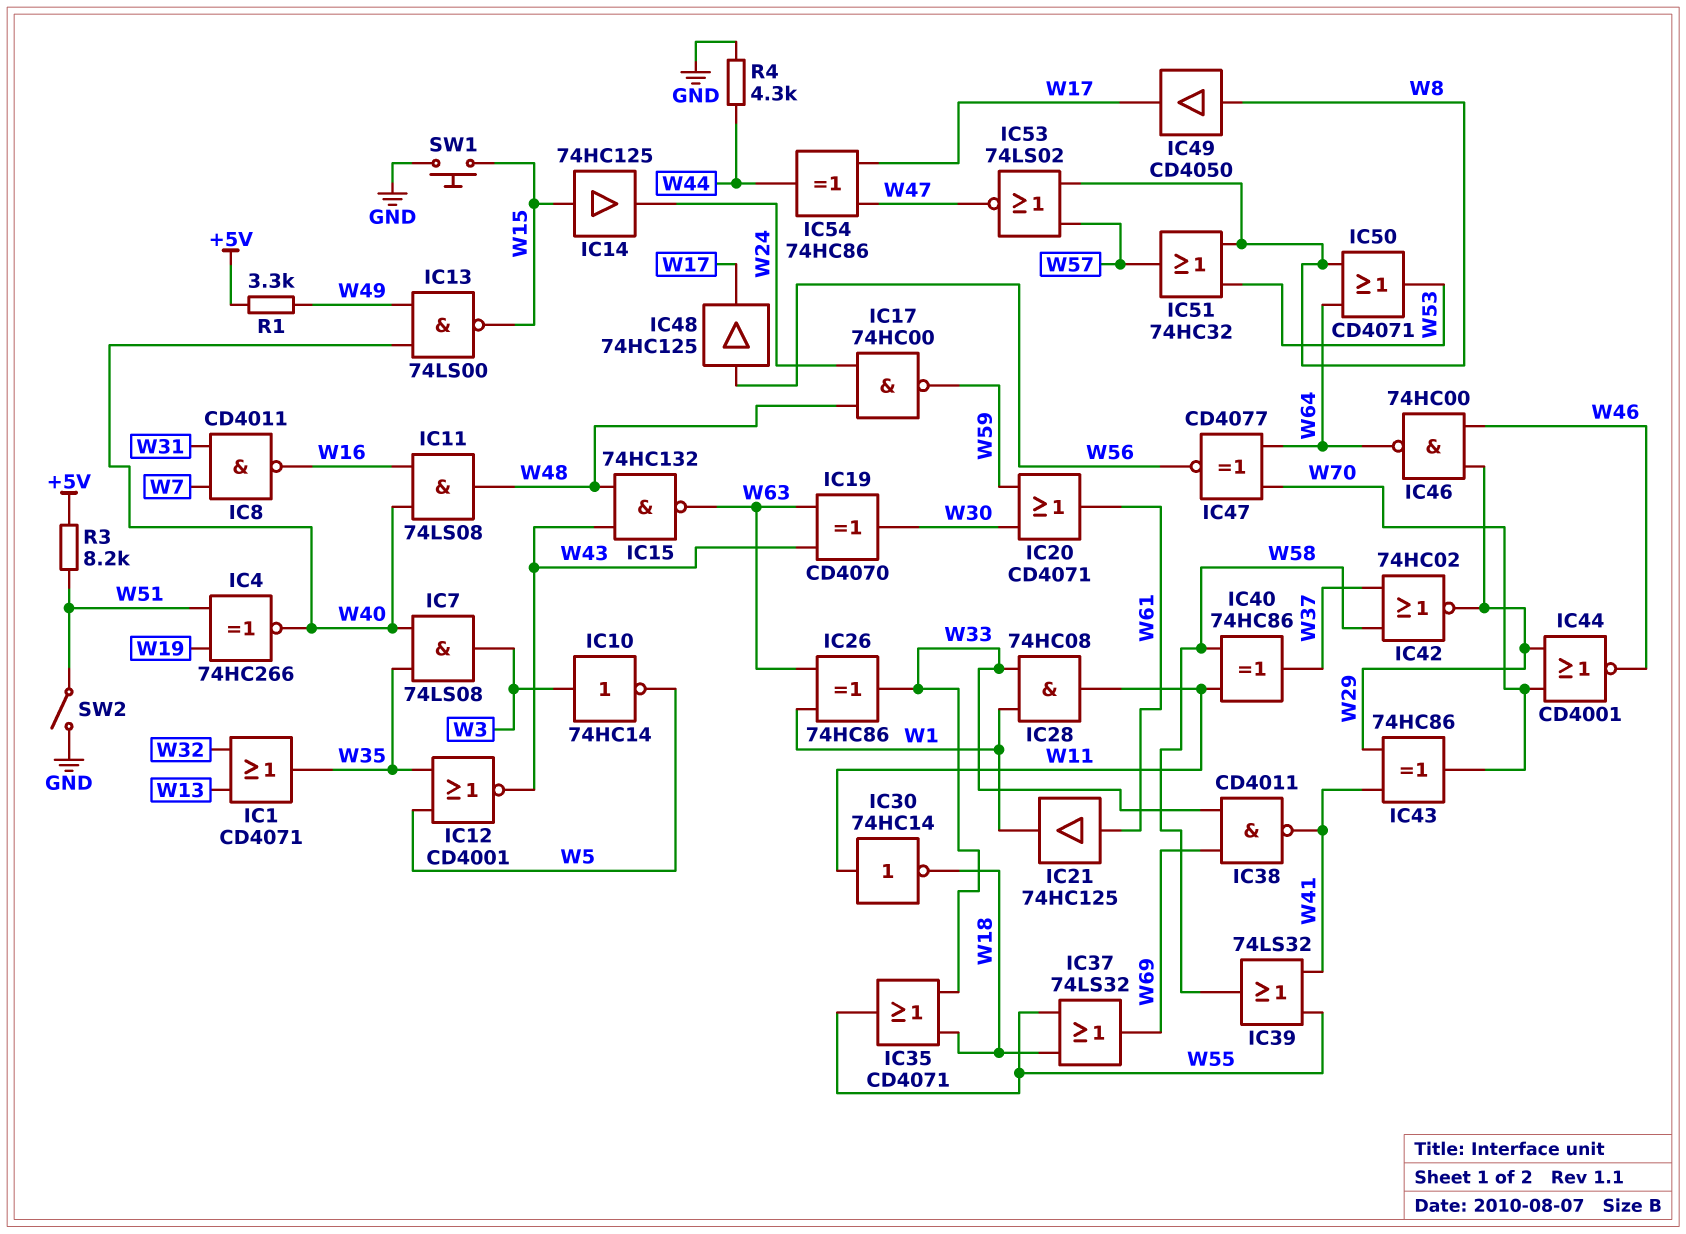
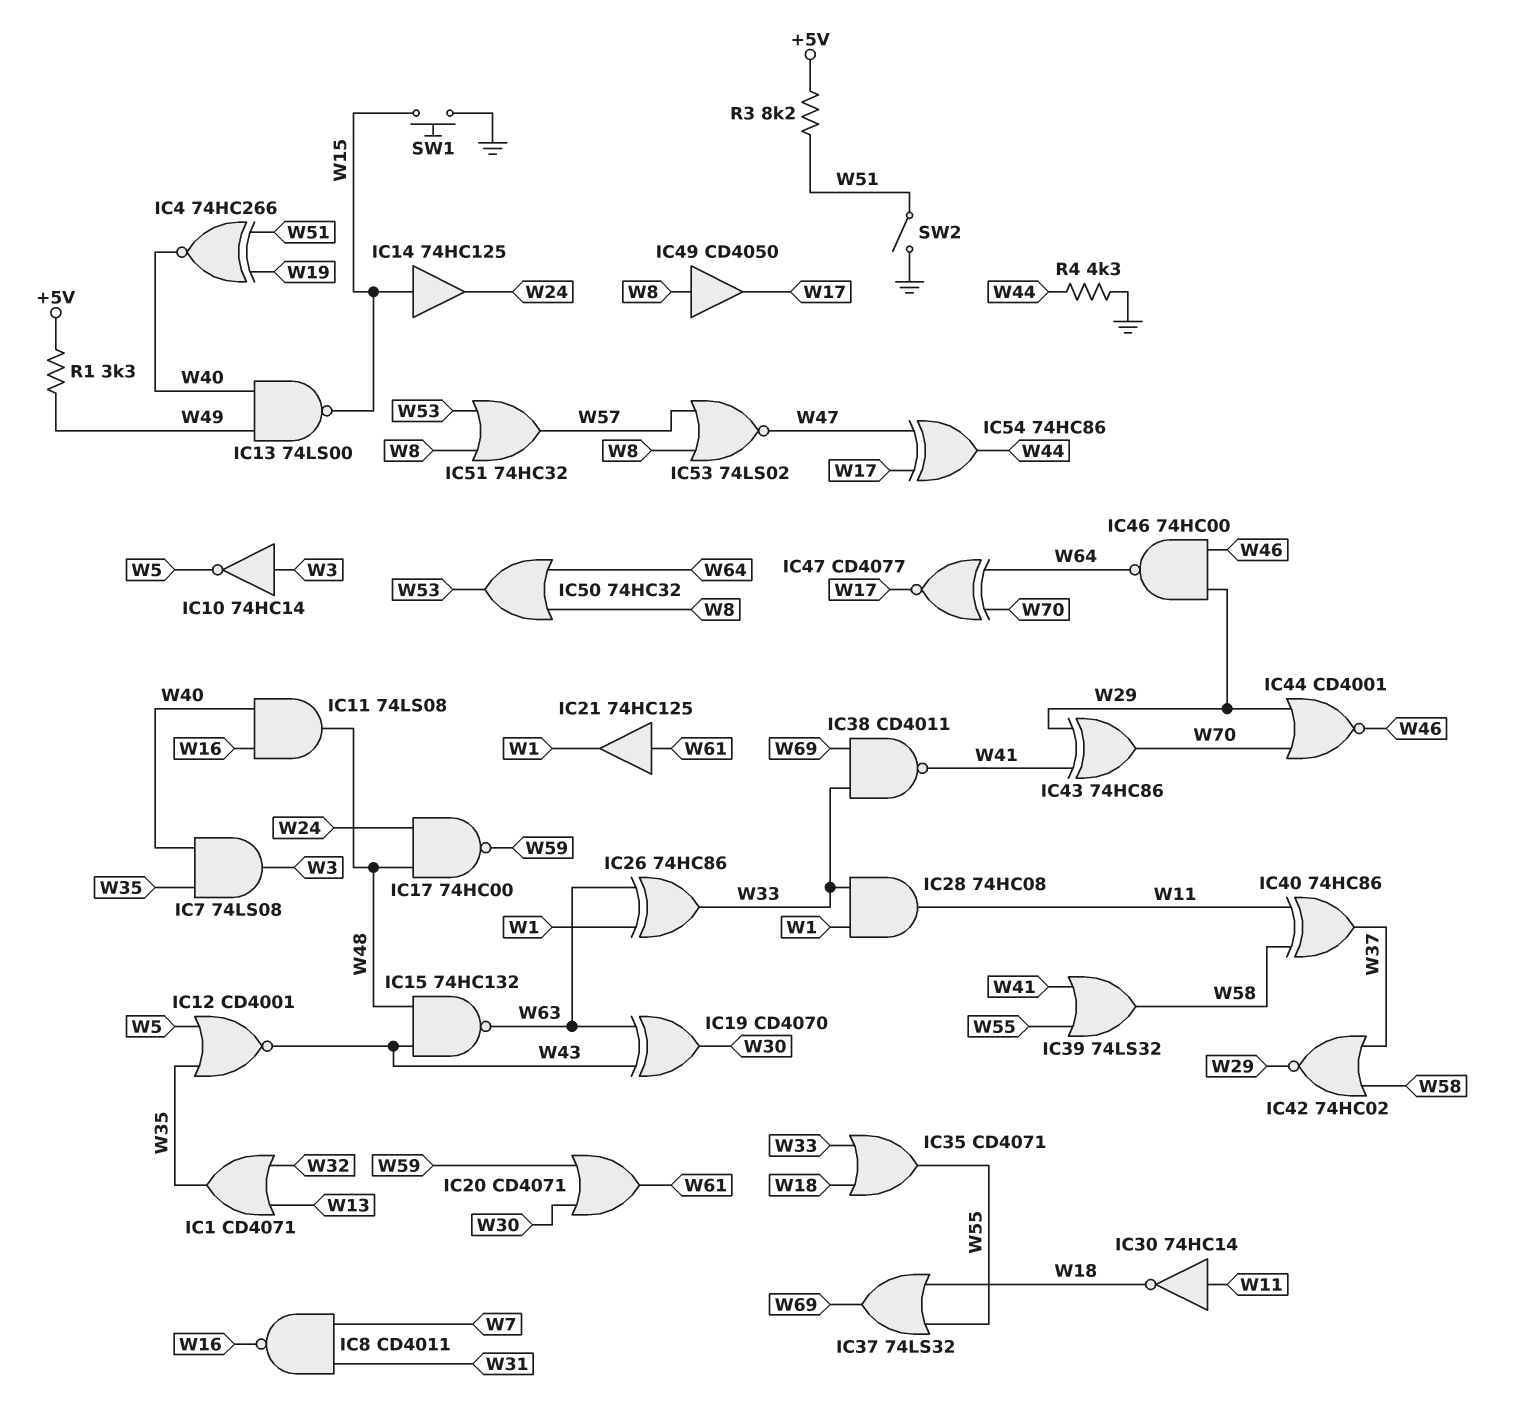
IC47: XNOR CD4077 (in W64, in W70, out W56) -> XNOR CD4077 (in W64, in W70, out W17)
IC48: buffer 74HC125 (in W56, out W17) -> none
IC50: OR CD4071 (in W8, in W64, out W53) -> OR 74HC32 (in W8, in W64, out W53)

